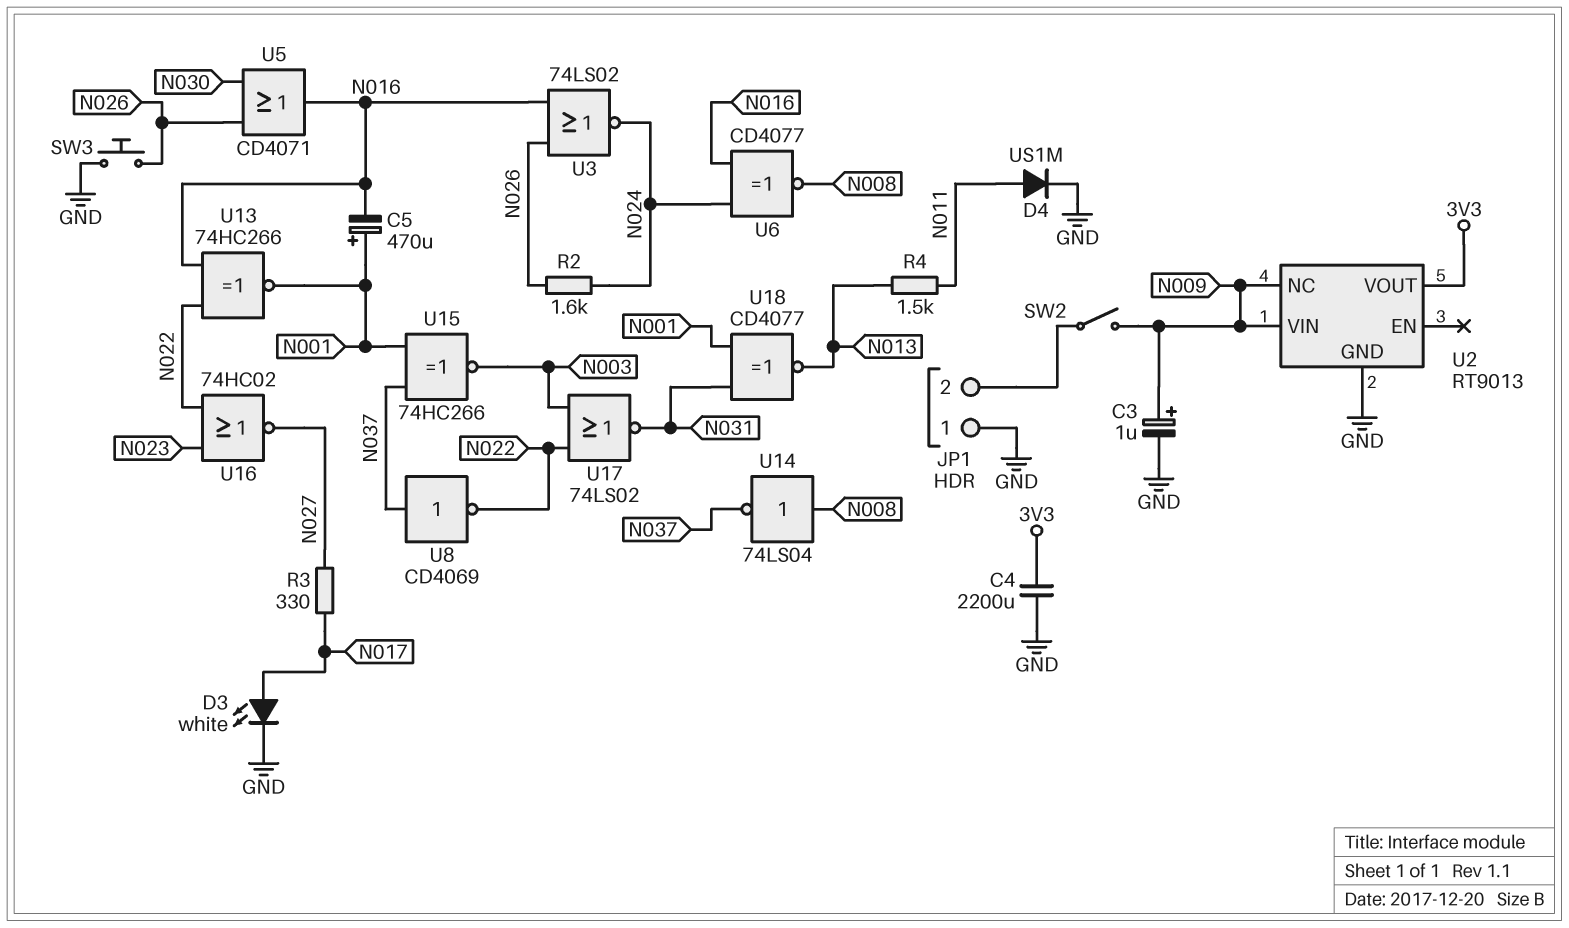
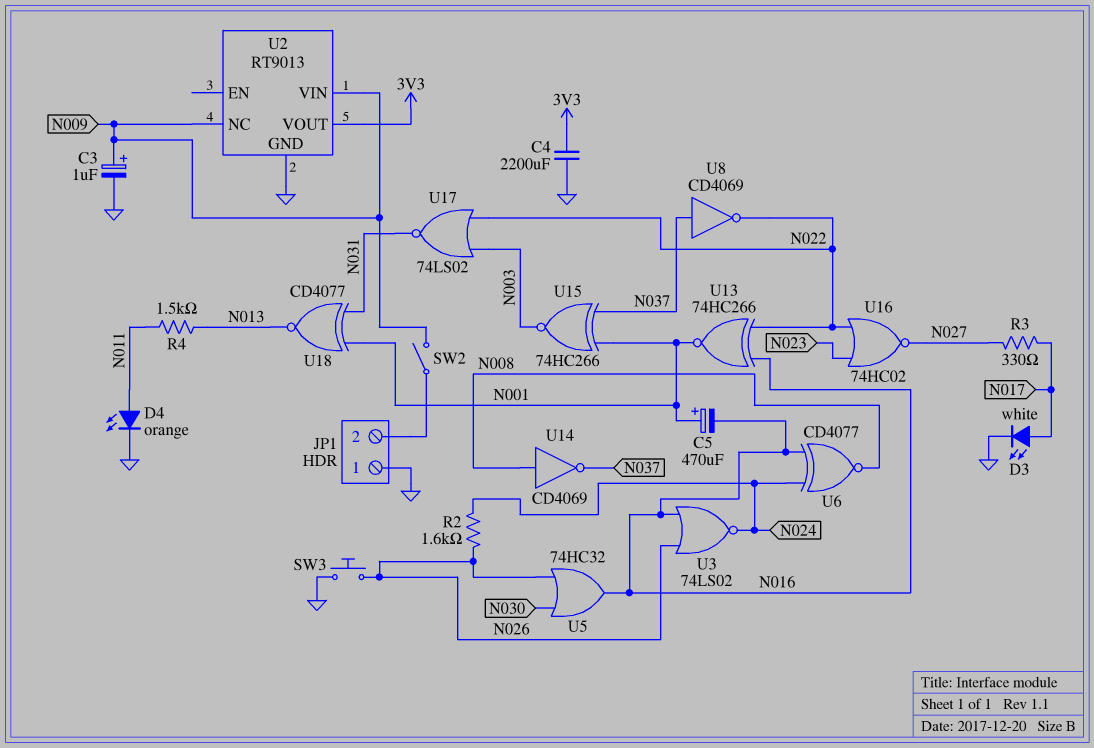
D4: diode US1M (A N011, K GND) -> LED orange (A N011, K GND)
U5: OR CD4071 (in N026, in N030, out N016) -> OR 74HC32 (in N026, in N030, out N016)
U14: NOT 74LS04 (in N008, out N037) -> NOT CD4069 (in N008, out N037)

